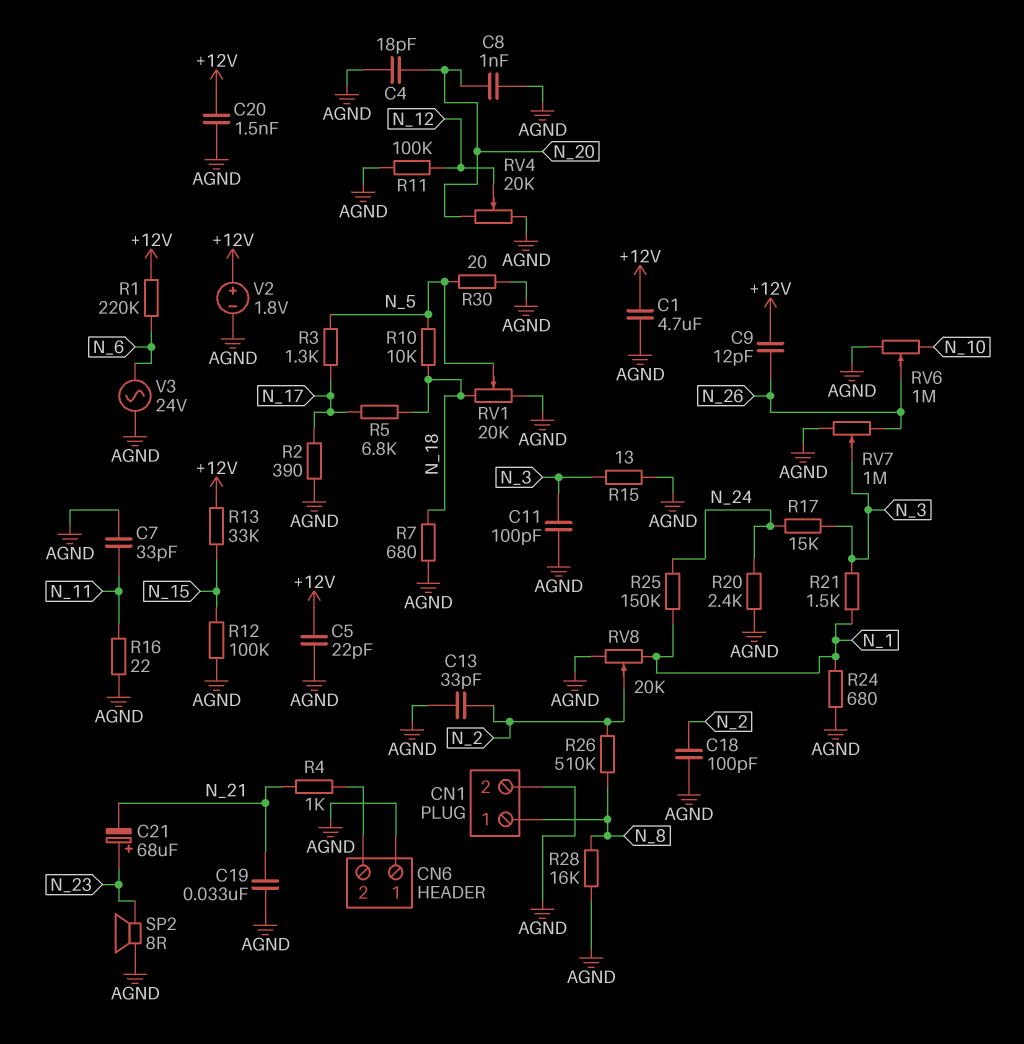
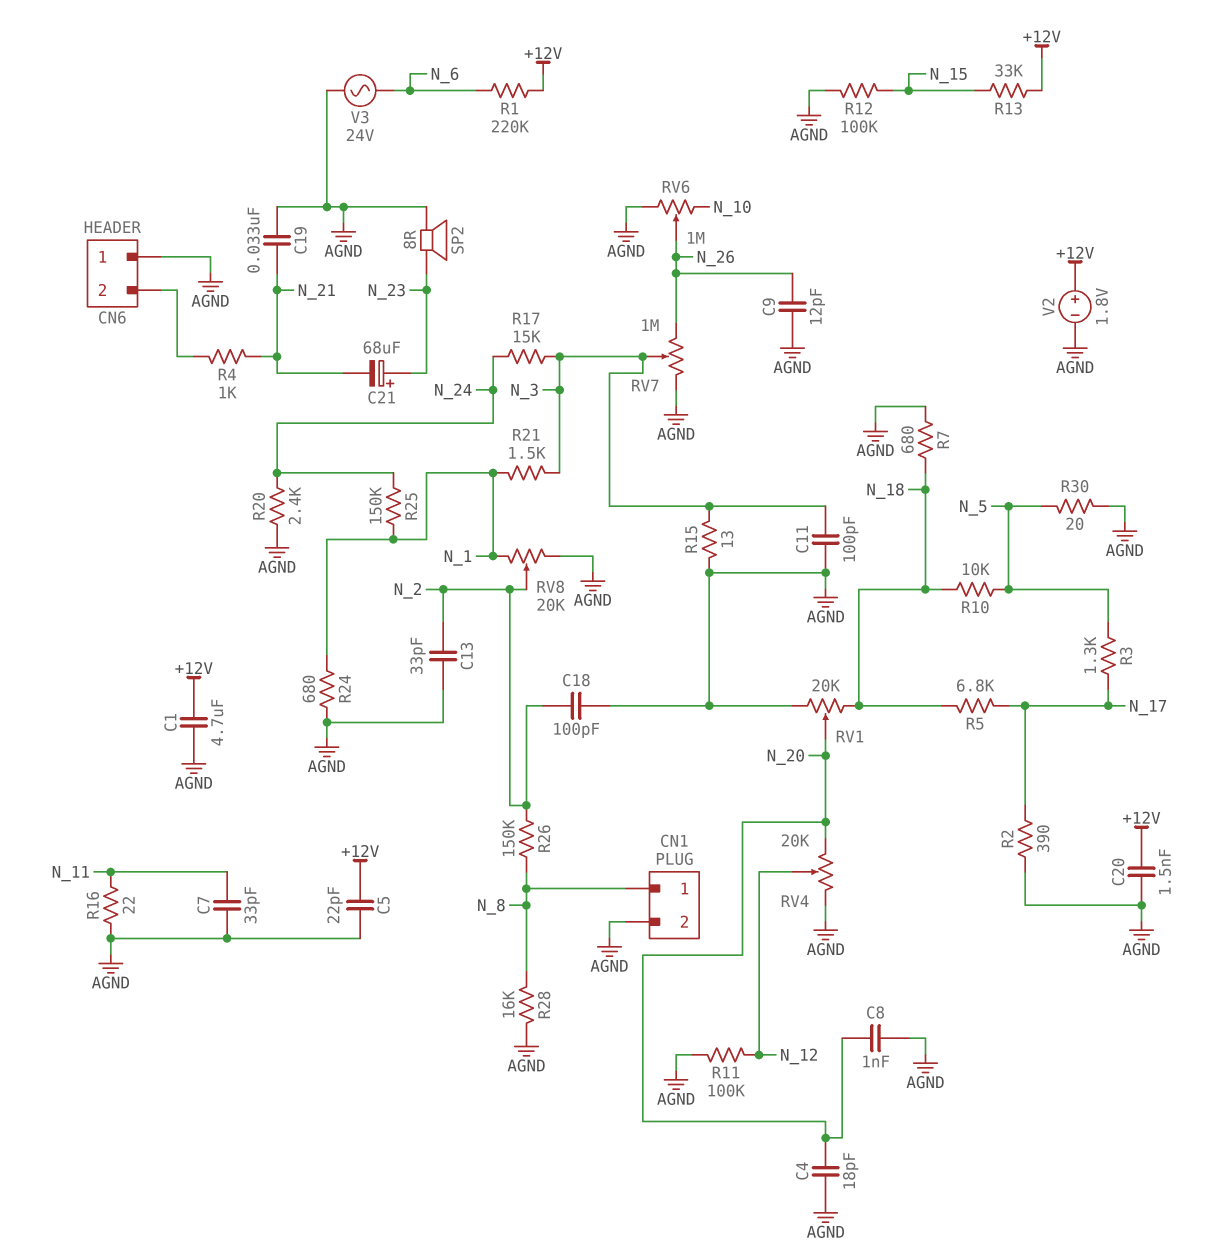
C9: 12pF (+12V, N_26) -> 12pF (AGND, N_26)
R26: 510k (N_2, N_8) -> 150k (N_2, N_8)
RV1: 20k (AGND, N_18, wiper N_5) -> 20k (AGND, N_18, wiper N_20)

